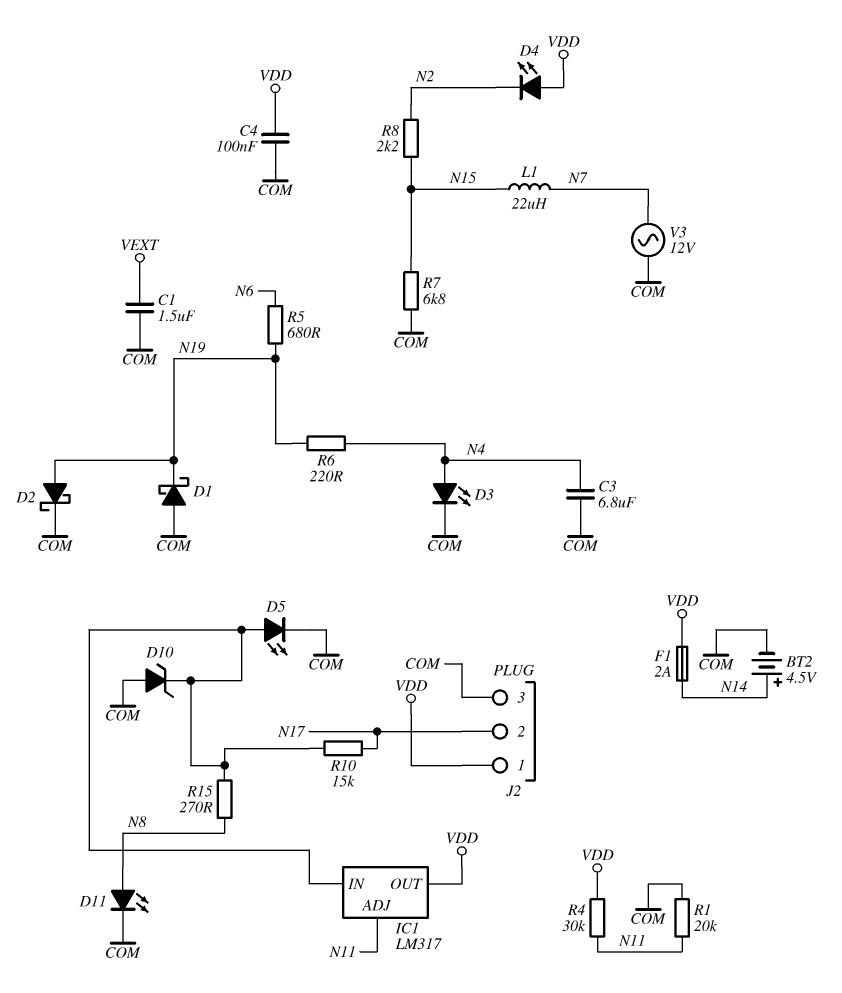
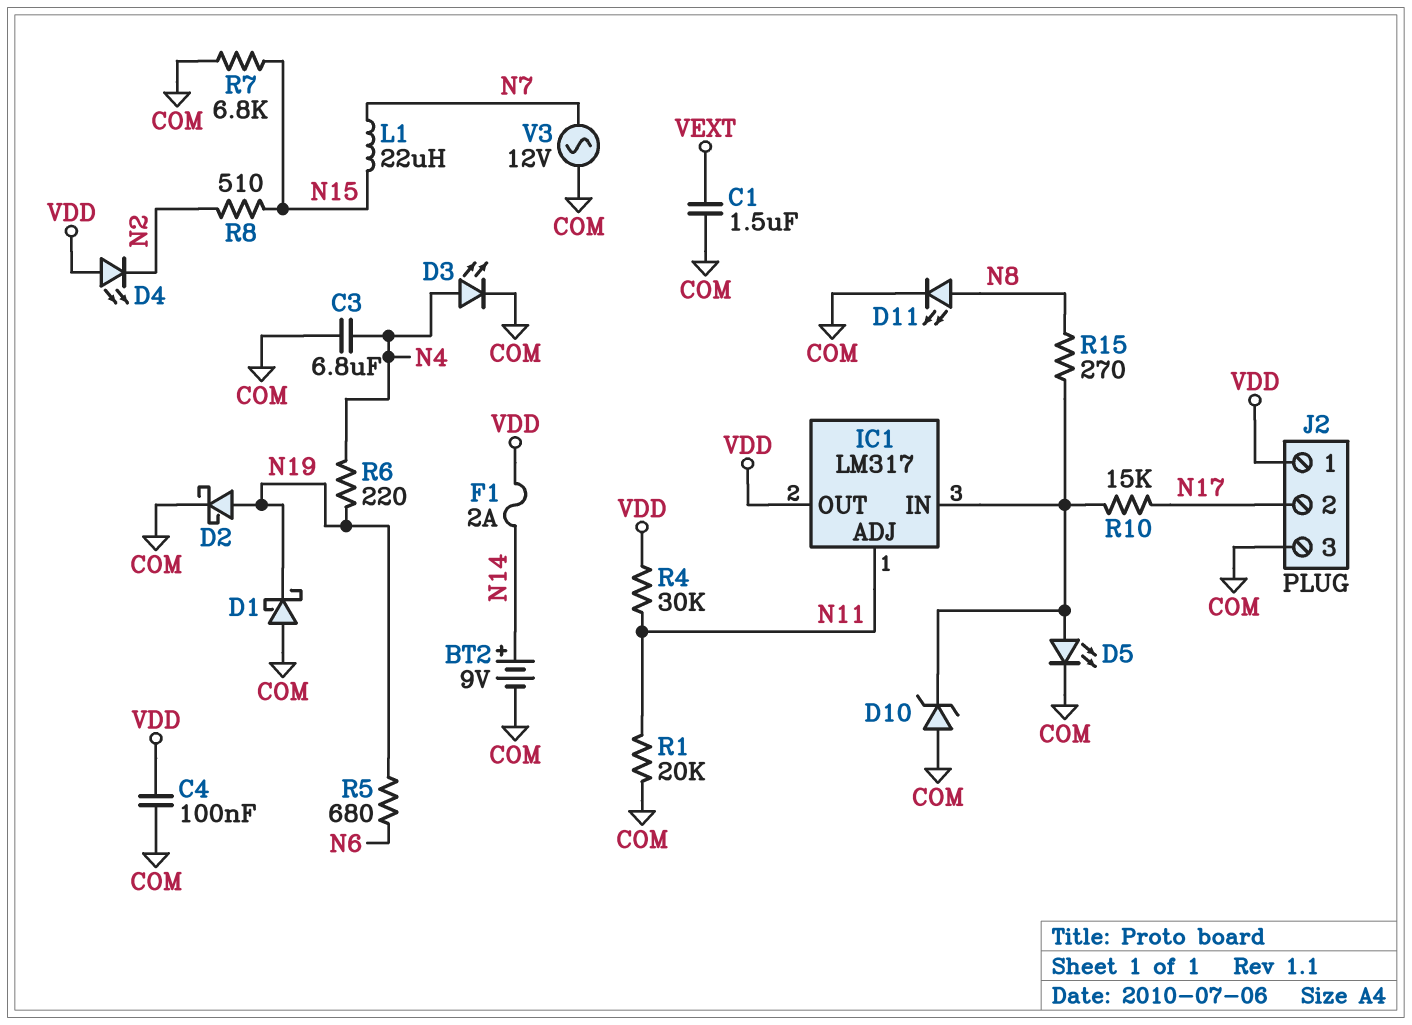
BT2: 4.5V (plus N14, minus COM) -> 9V (plus N14, minus COM)
R8: 2.2k (N2, N15) -> 510 (N2, N15)

